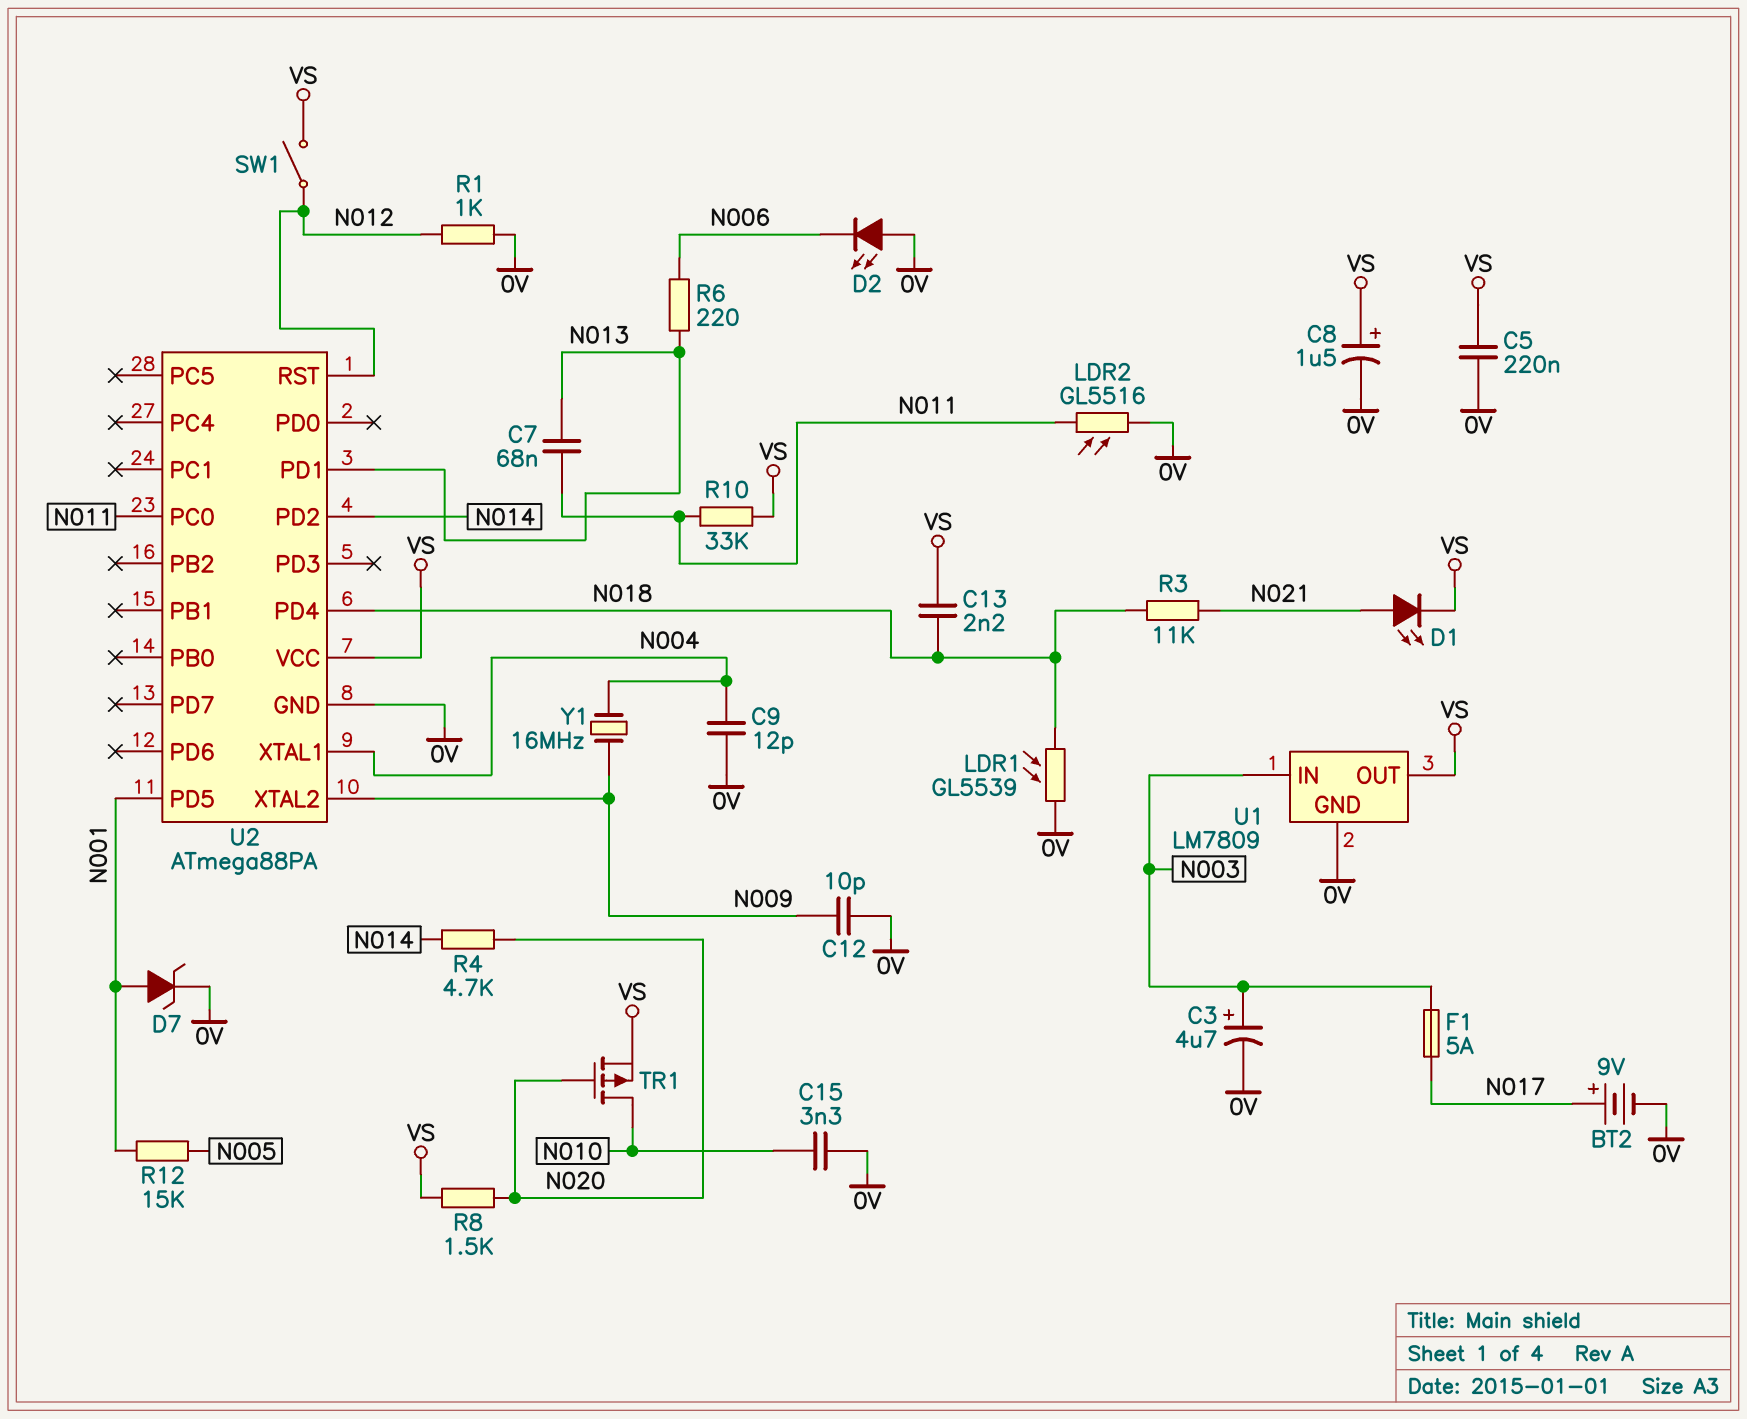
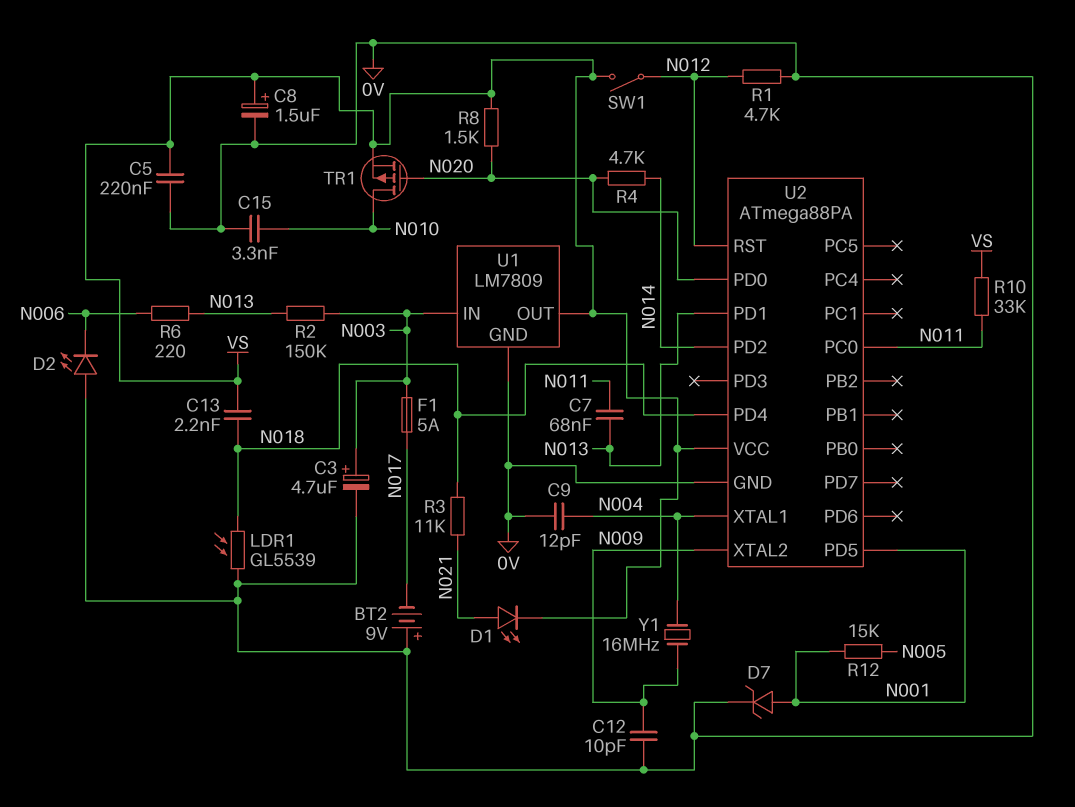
BT2: 9V (plus N017, minus 0V) -> 9V (plus 0V, minus N017)
LDR2: GL5516 (0V, N011) -> none
R1: 1k (0V, N012) -> 4.7k (0V, N012)
R2: none -> 150k (N003, N013)
U2 pin PD0: none -> N020

